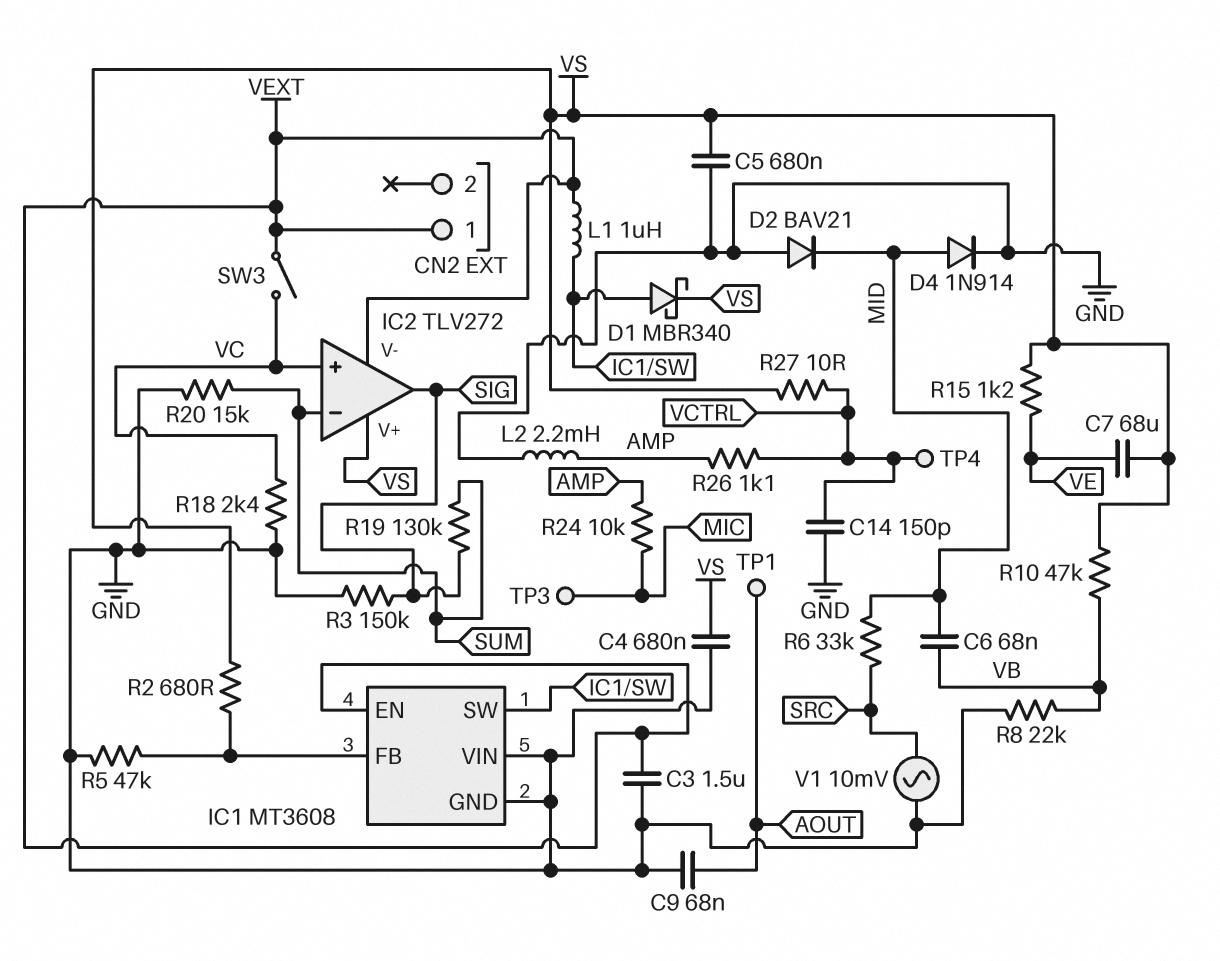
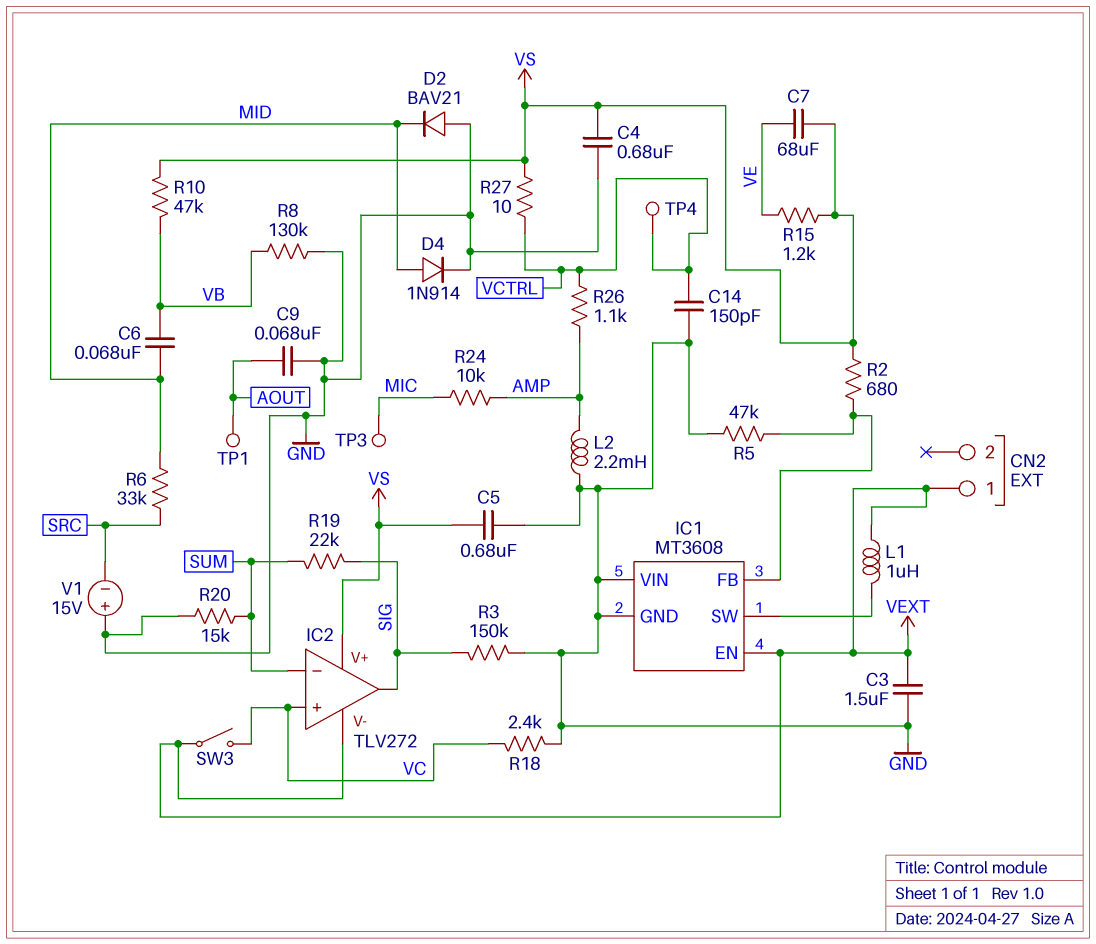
D1: schottky MBR340 (A IC1/SW, K VS) -> none
R8: 22k (GND, VB) -> 130k (GND, VB)
R19: 130k (SIG, SUM) -> 22k (SIG, SUM)
V1: AC 10mV (GND, SRC) -> 15V (plus GND, minus SRC)

